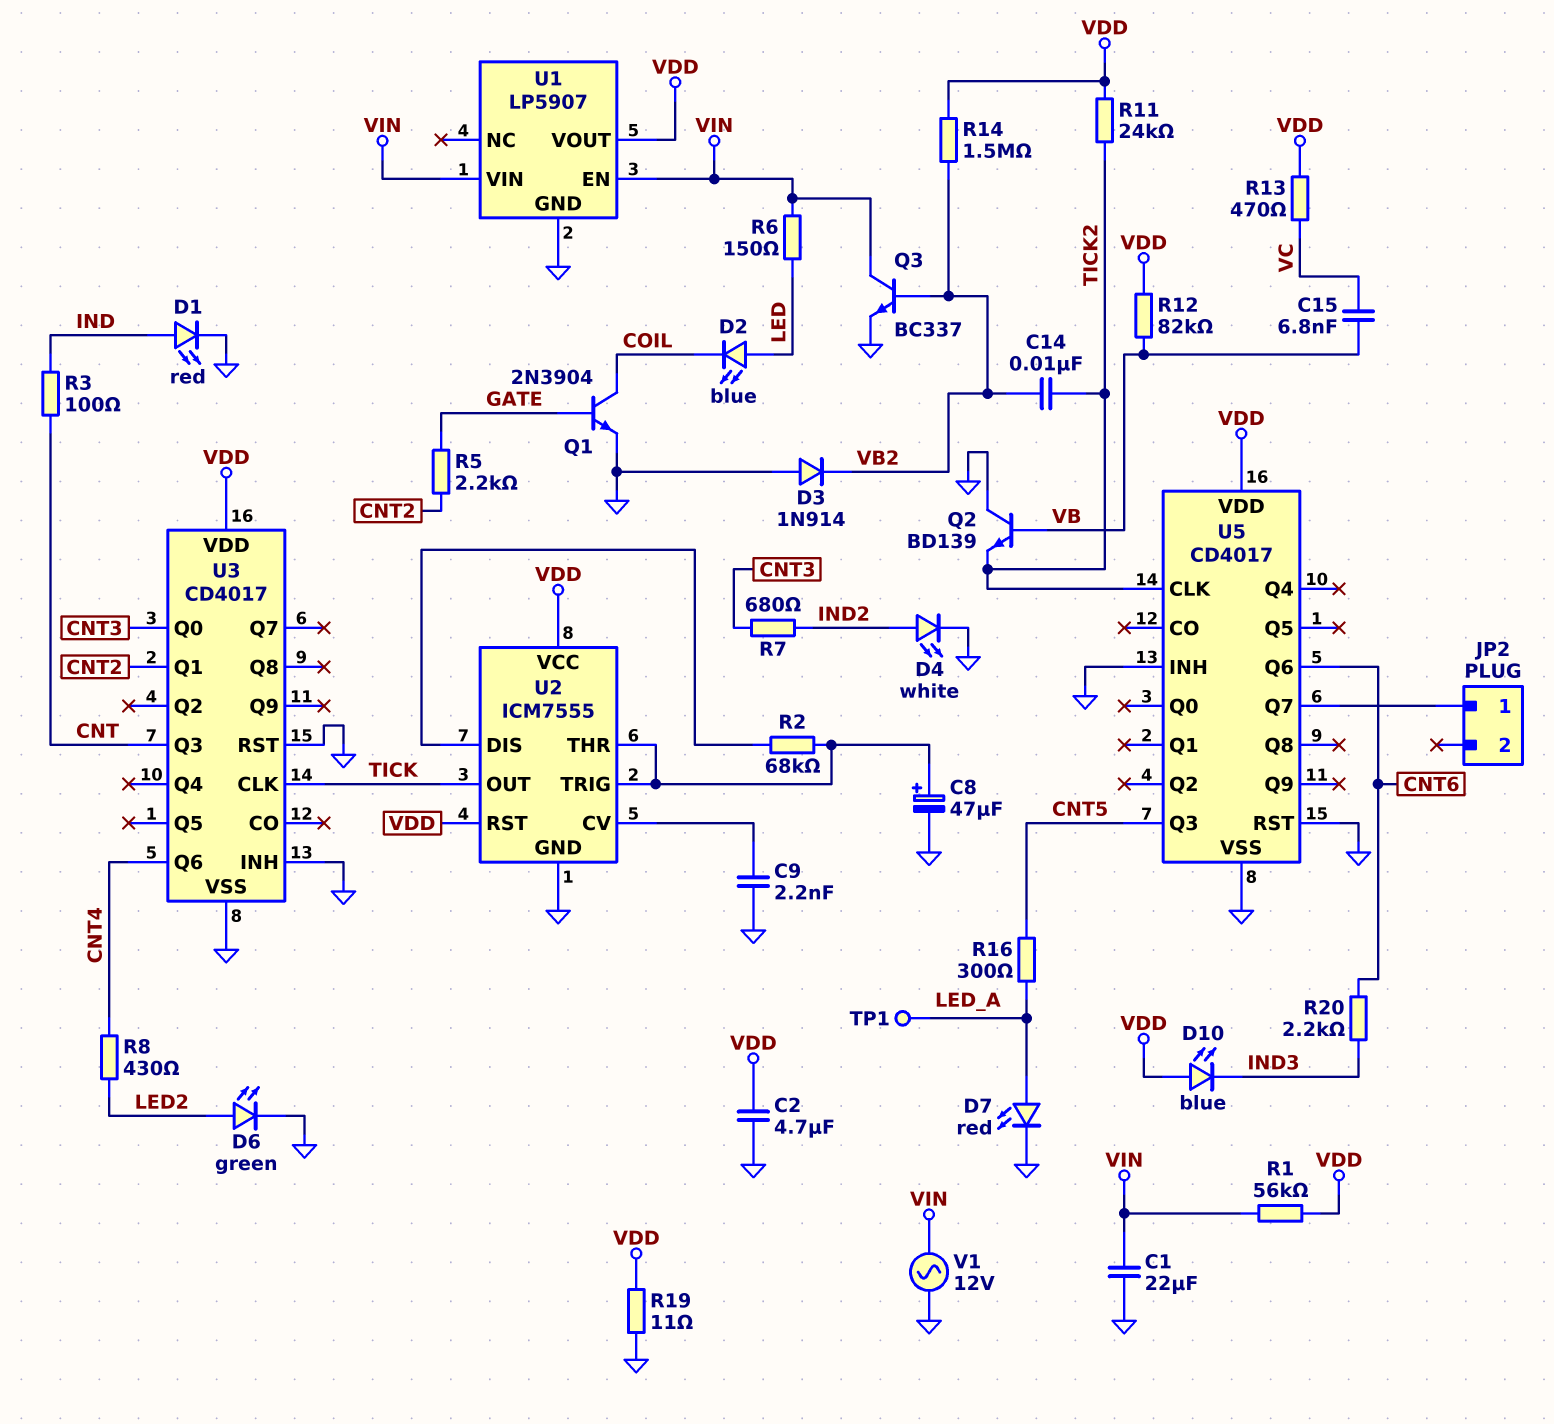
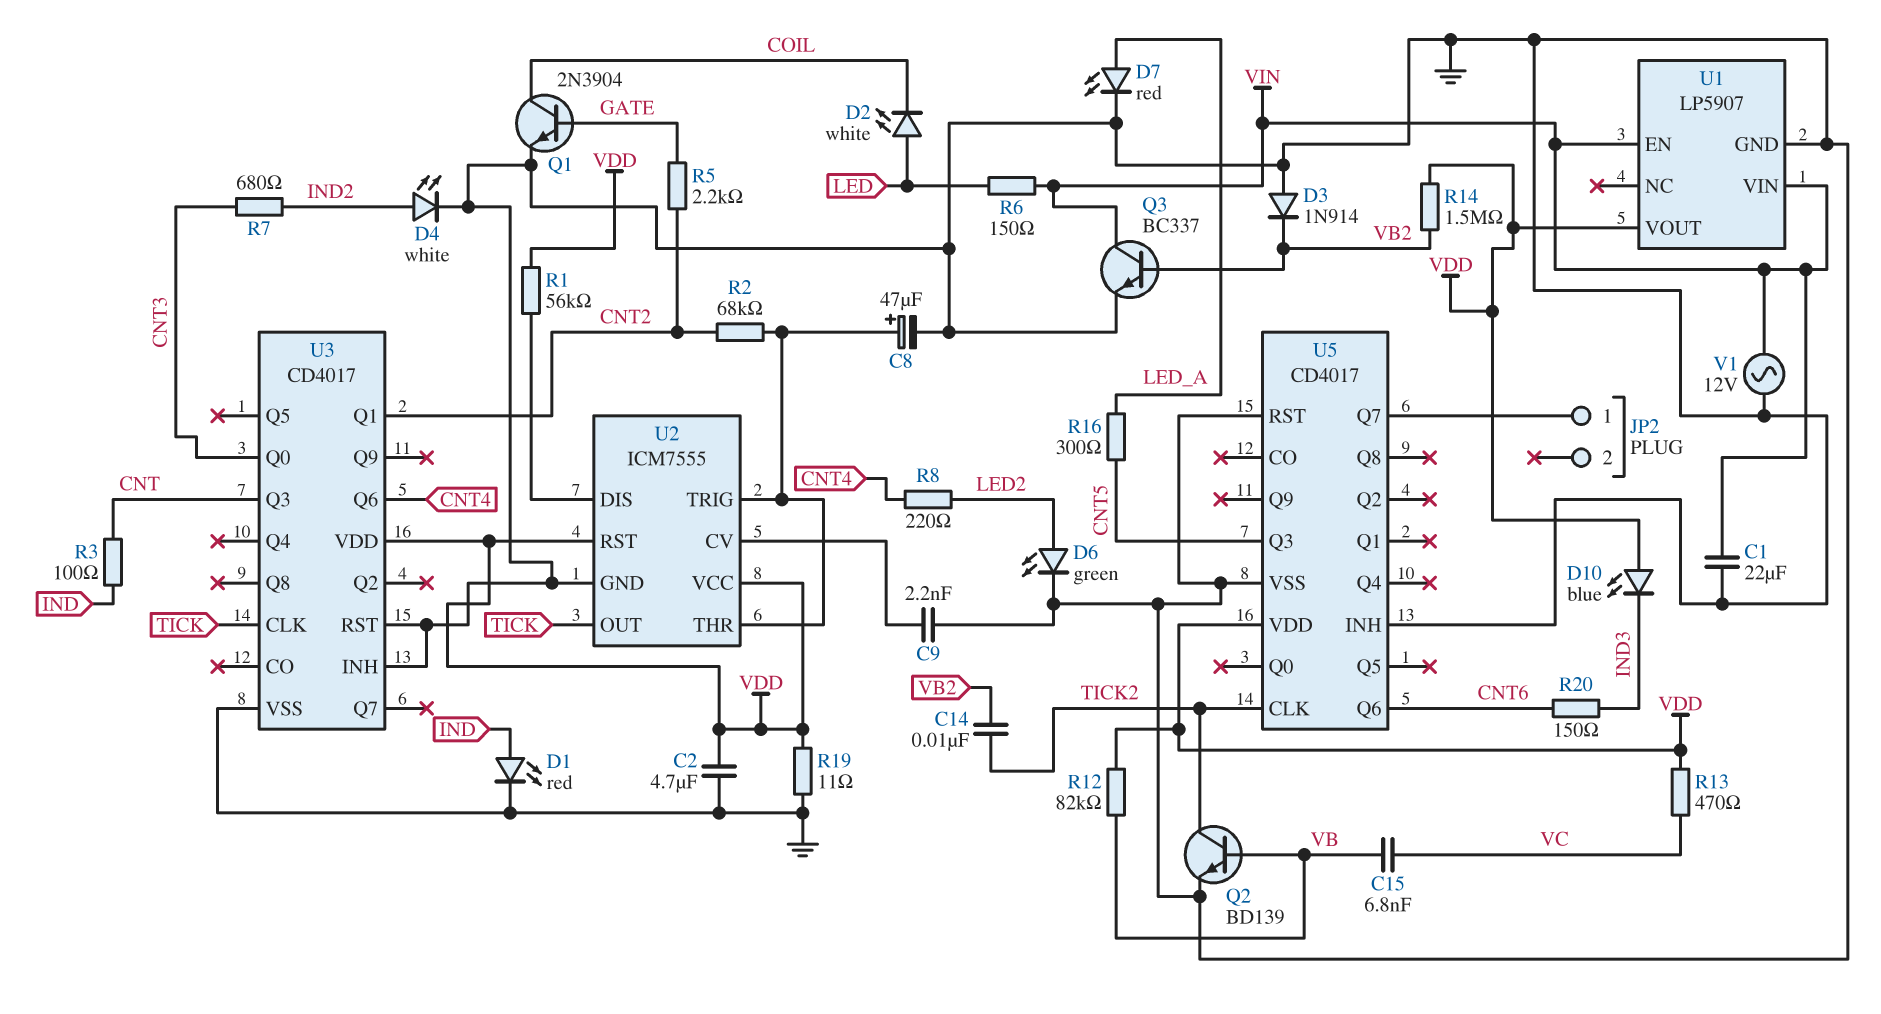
D2: LED blue (A LED, K COIL) -> LED white (A LED, K COIL)
Q2: NPN BD139 (B VB, C GND, E TICK2) -> NPN BD139 (B VB, C TICK2, E GND)
R1: 56k (VDD, VIN) -> 56k (U2/DIS, VDD)
R2: 68k (U2/DIS, U2/THR) -> 68k (CNT2, U2/THR)
R8: 430 (CNT4, LED2) -> 220 (CNT4, LED2)
R11: 24k (TICK2, VDD) -> none
R20: 2.2k (CNT6, IND3) -> 150 (CNT6, IND3)
TP1: test point (LED_A) -> none

